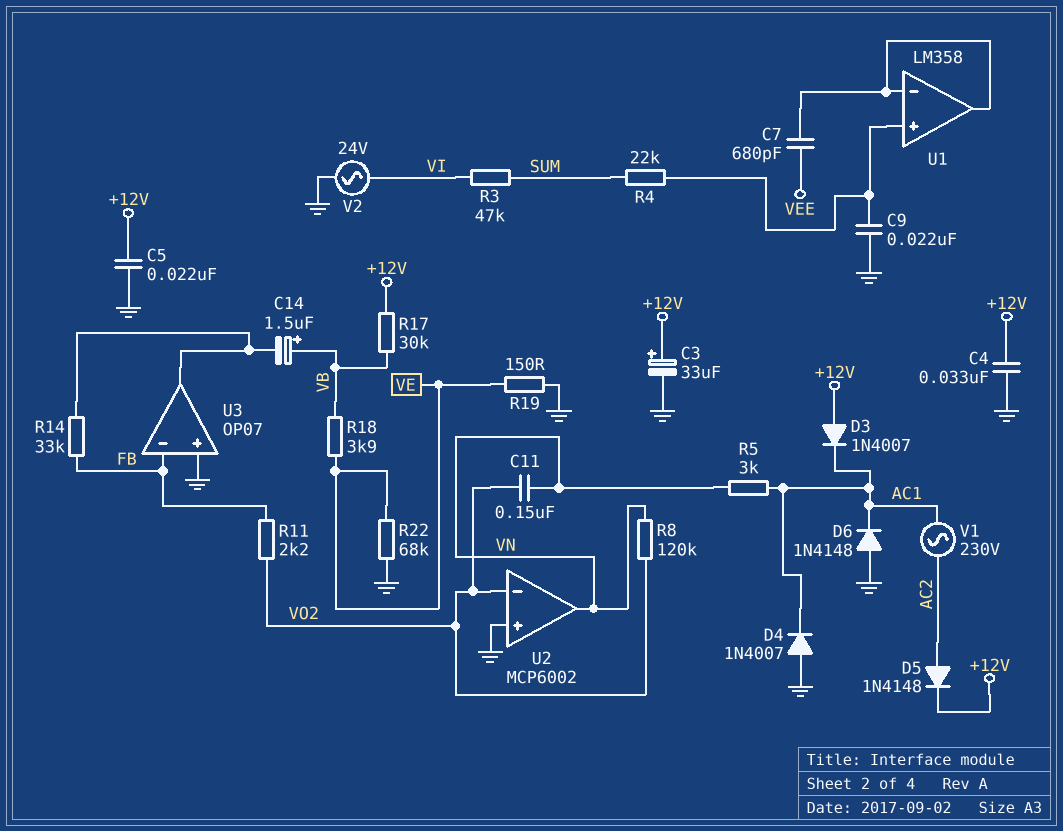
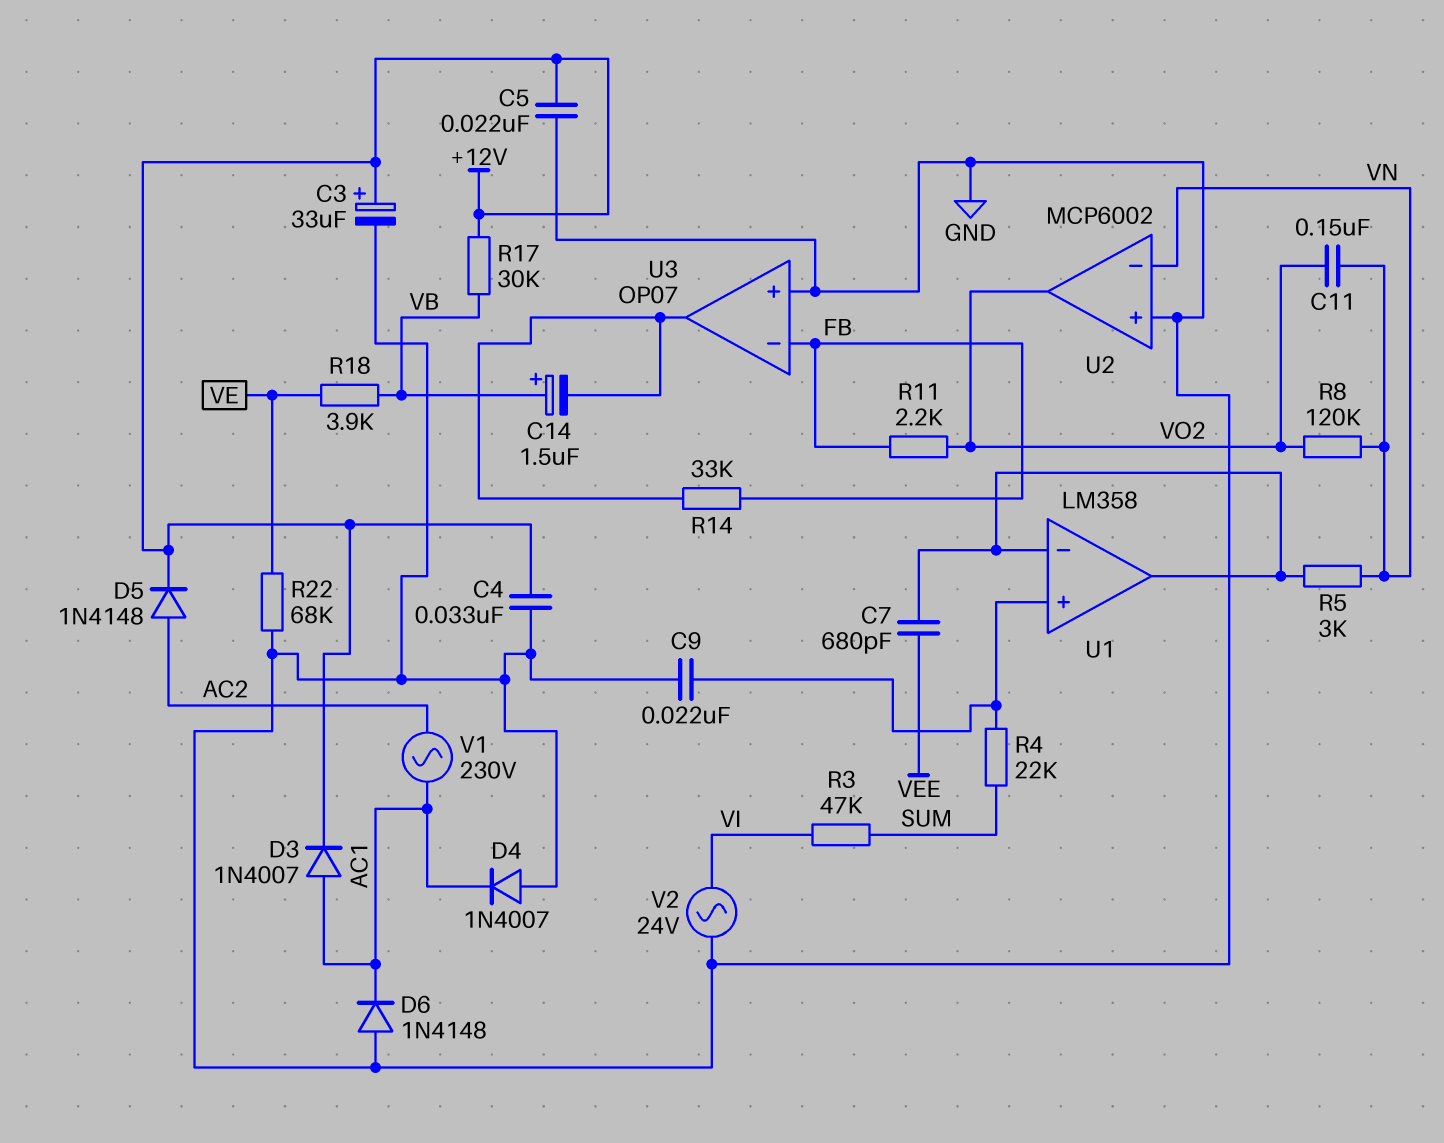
D3: diode 1N4007 (A +12V, K AC1) -> diode 1N4007 (A AC1, K +12V)
R5: 3k (AC1, VN) -> 3k (U1/in-, VN)
R19: 150 (GND, VE) -> none
U2 pin in-: VO2 -> VN
U2 pin out: VN -> VO2

